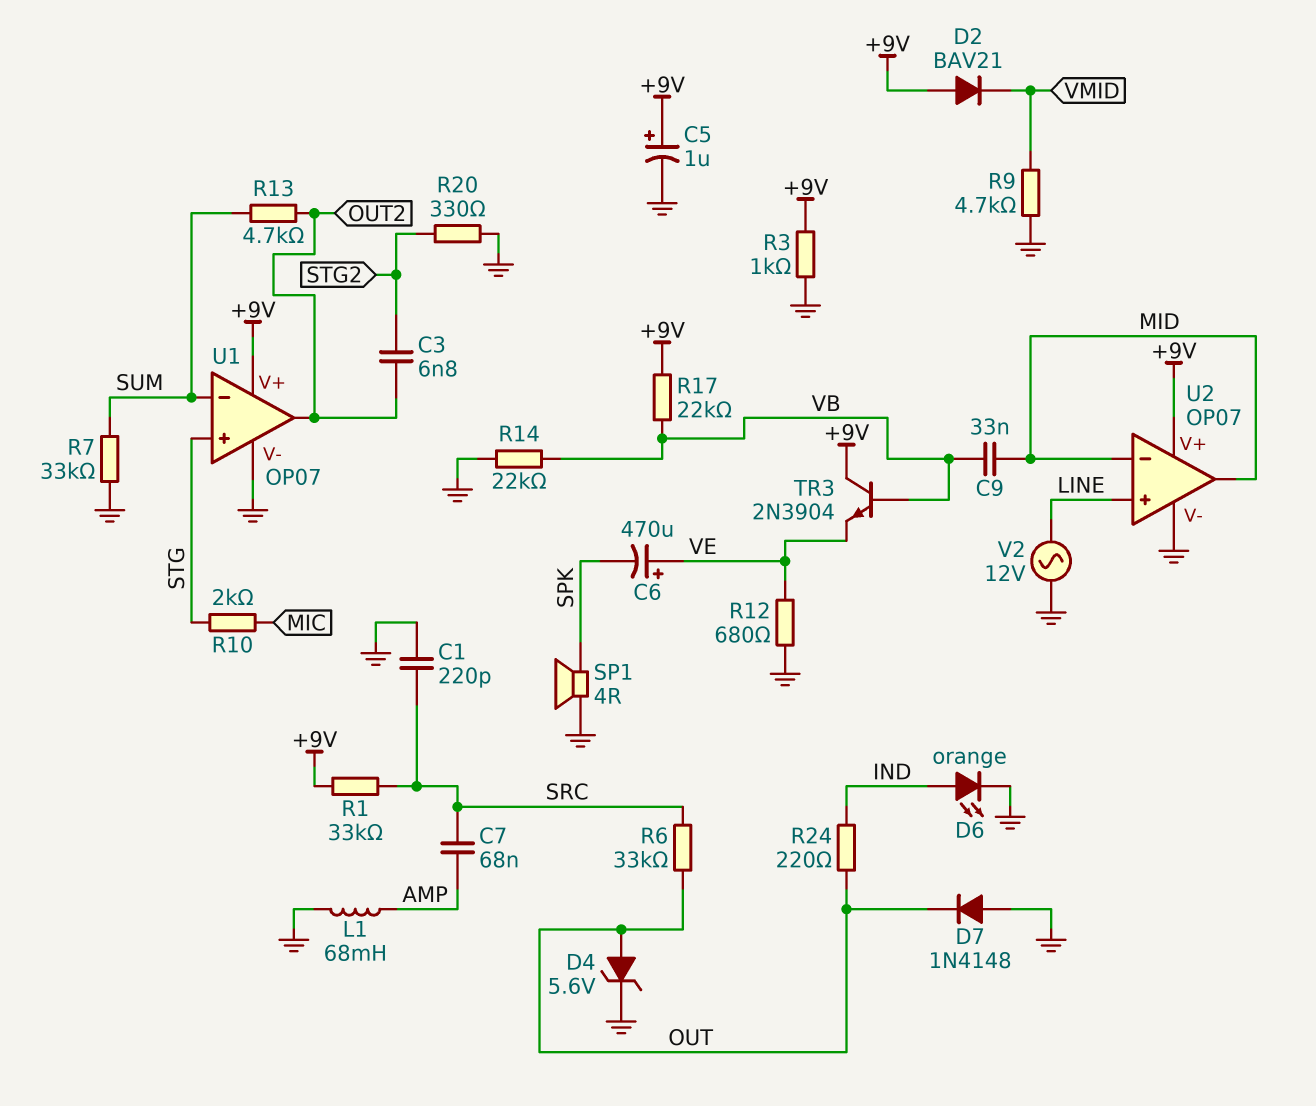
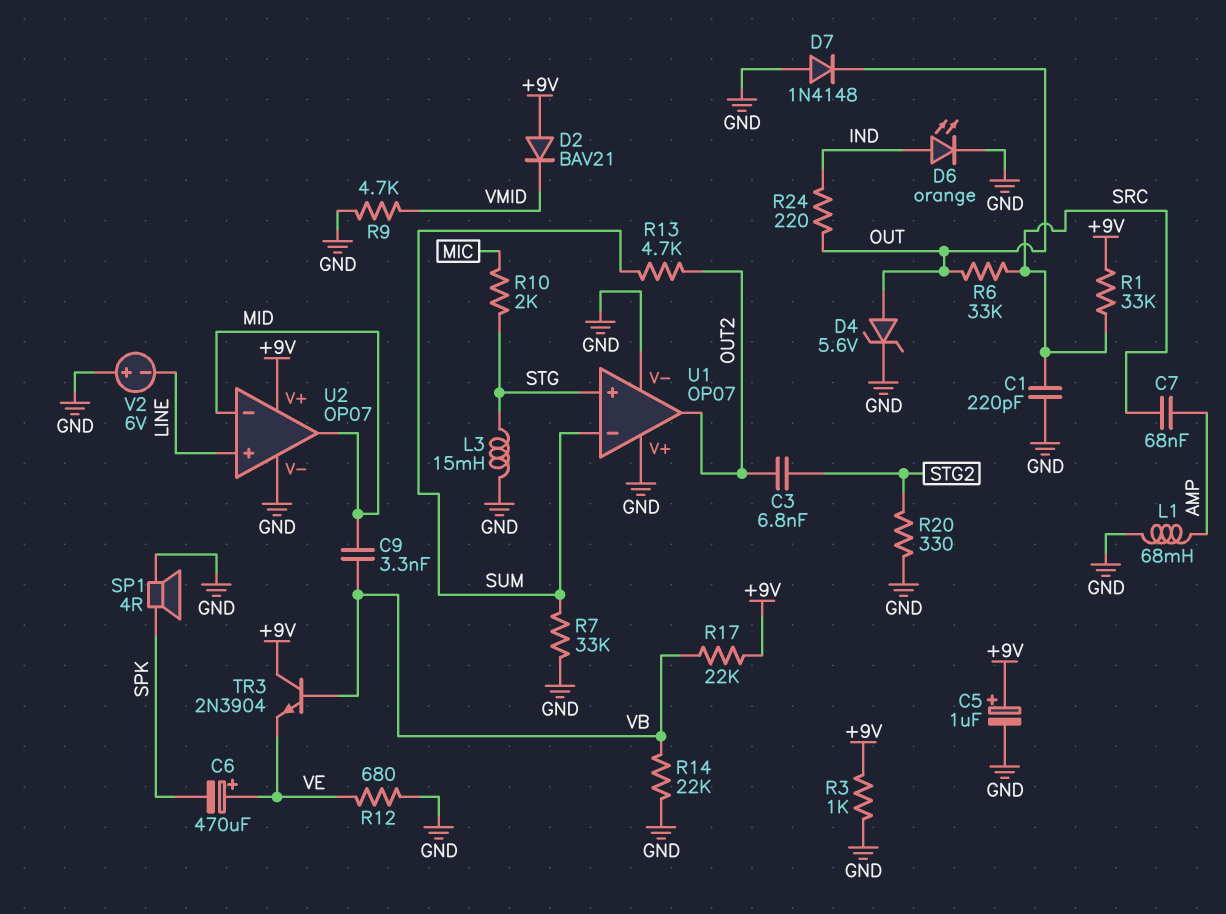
C9: 33nF (MID, VB) -> 3.3nF (MID, VB)
L3: none -> 15mH (GND, STG)
U1 pin V+: +9V -> GND
V2: AC 12V (GND, LINE) -> 6V (plus GND, minus LINE)

